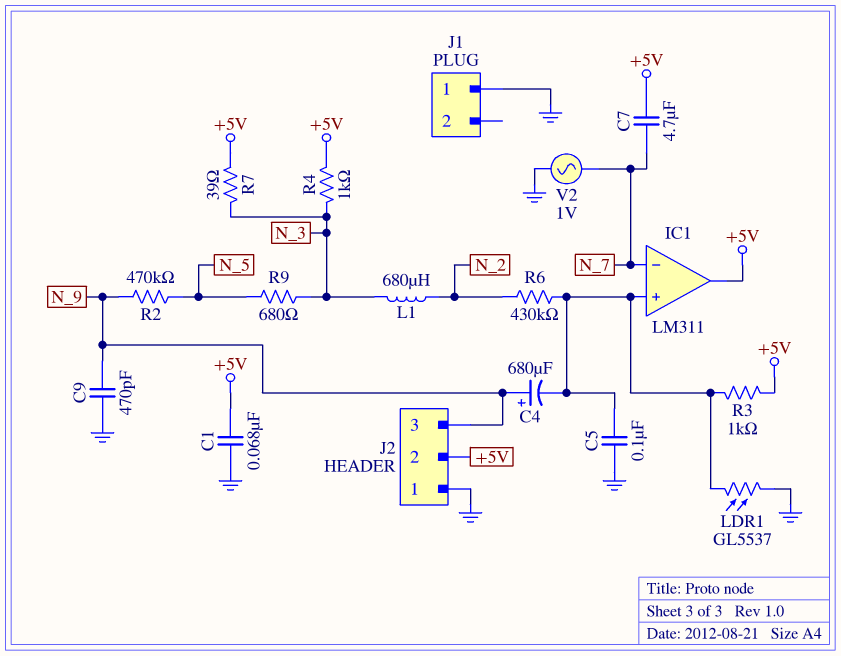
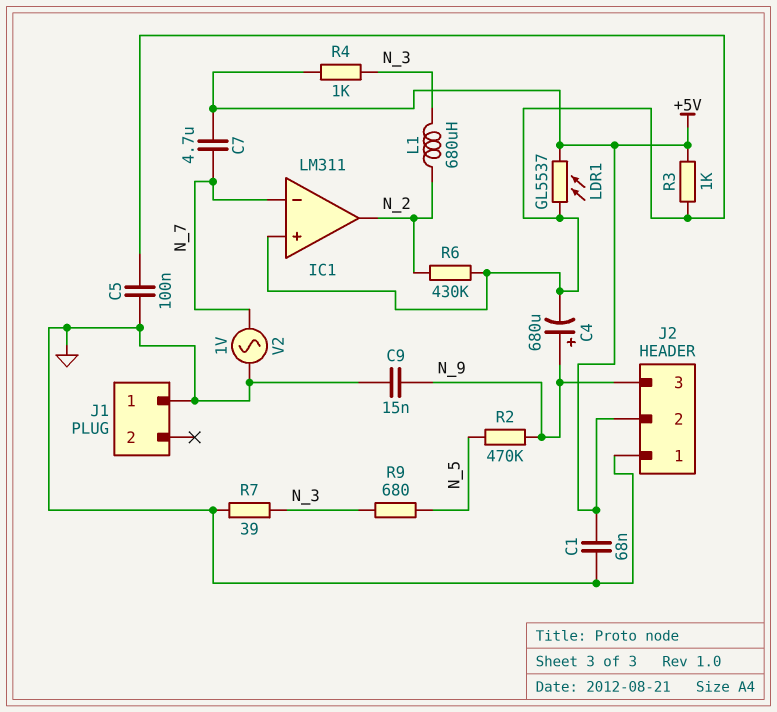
C9: 470pF (GND, N_9) -> 15nF (GND, N_9)
IC1 pin out: +5V -> N_2
LDR1: GL5537 (GND, IC1/in+) -> GL5537 (+5V, IC1/in+)
R7: 39 (+5V, N_3) -> 39 (GND, N_3)

